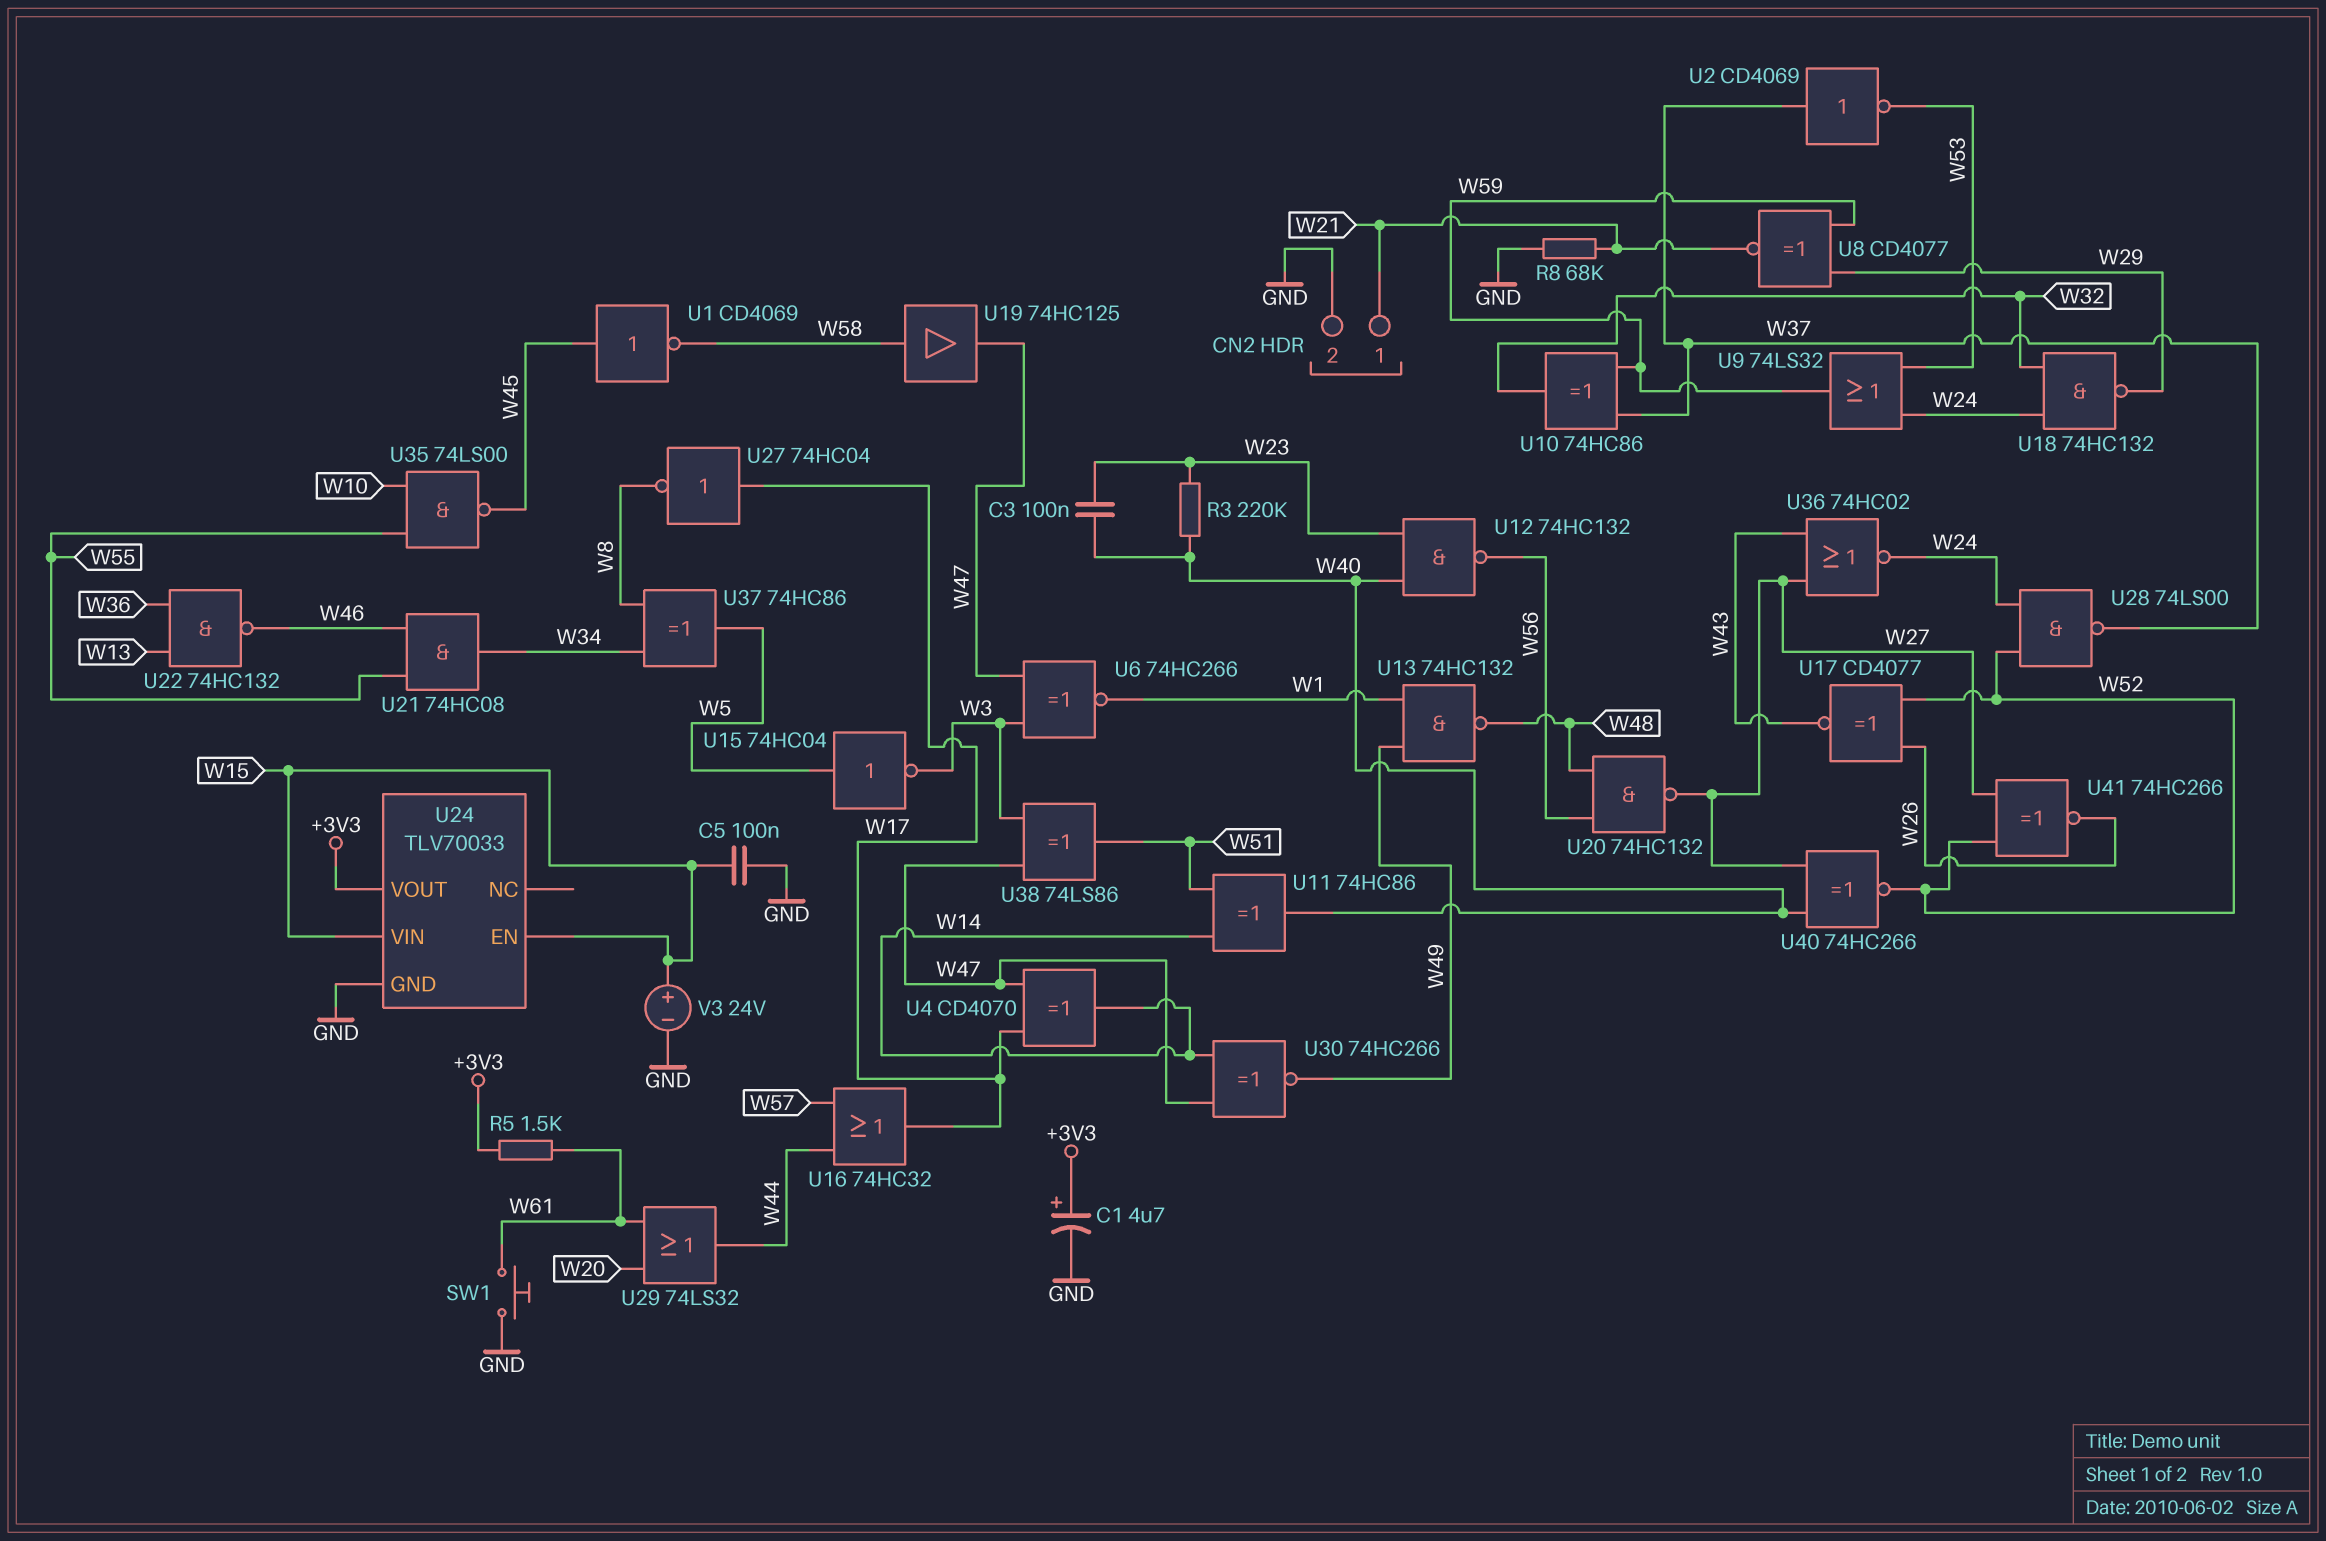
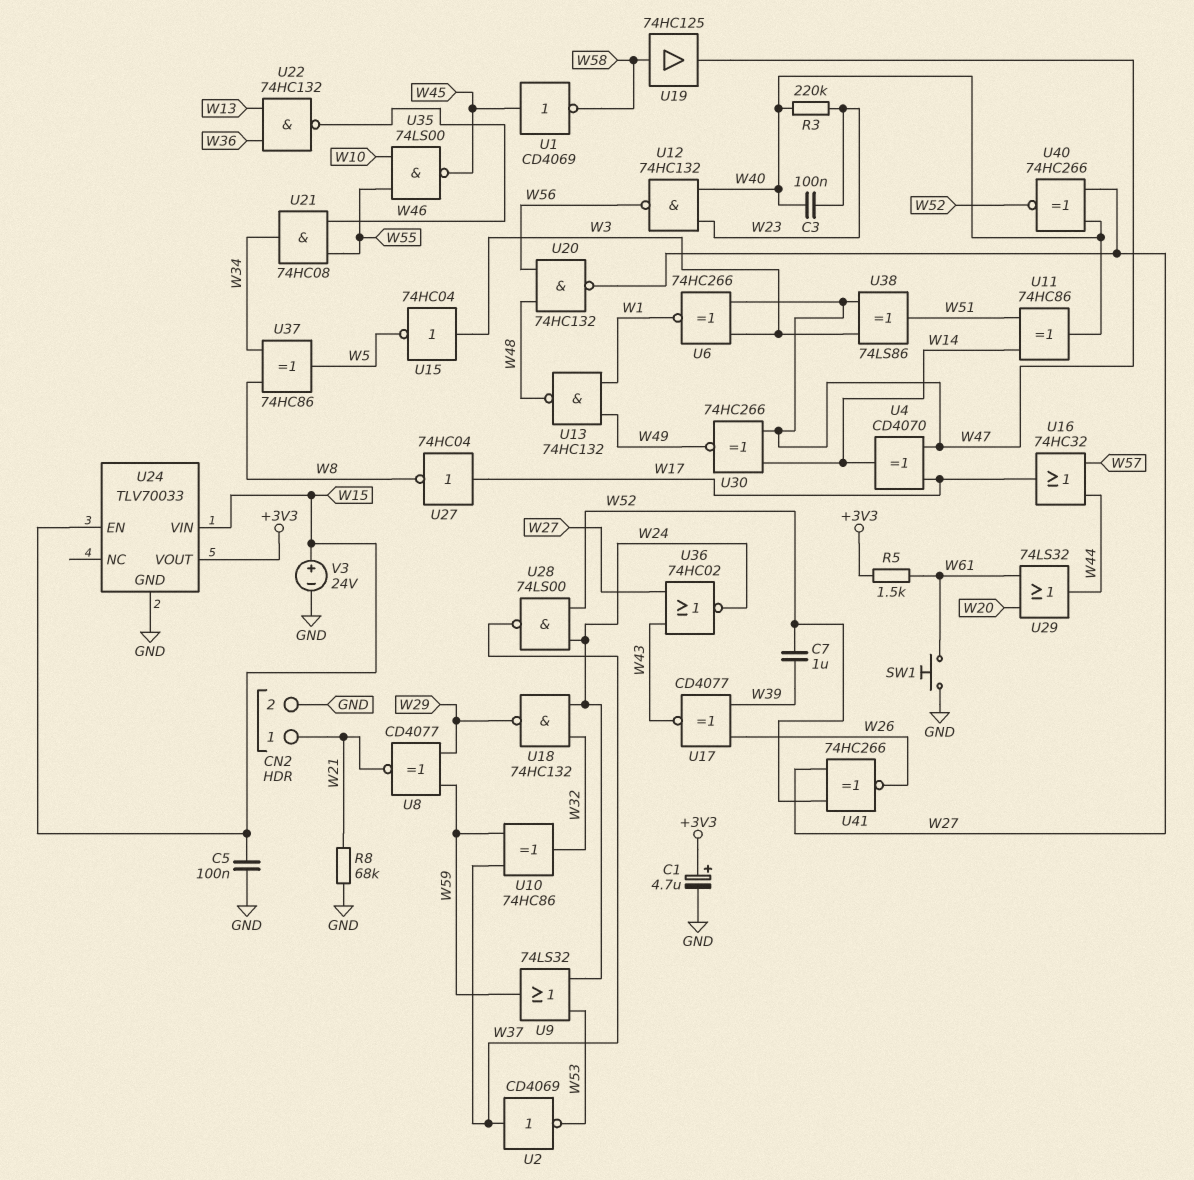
C7: none -> 1uF (W39, W52)
U15: NOT 74HC04 (in W5, out W3) -> NOT 74HC04 (in W3, out W5)
U17: XNOR CD4077 (in W26, in W52, out W43) -> XNOR CD4077 (in W26, in W39, out W43)

